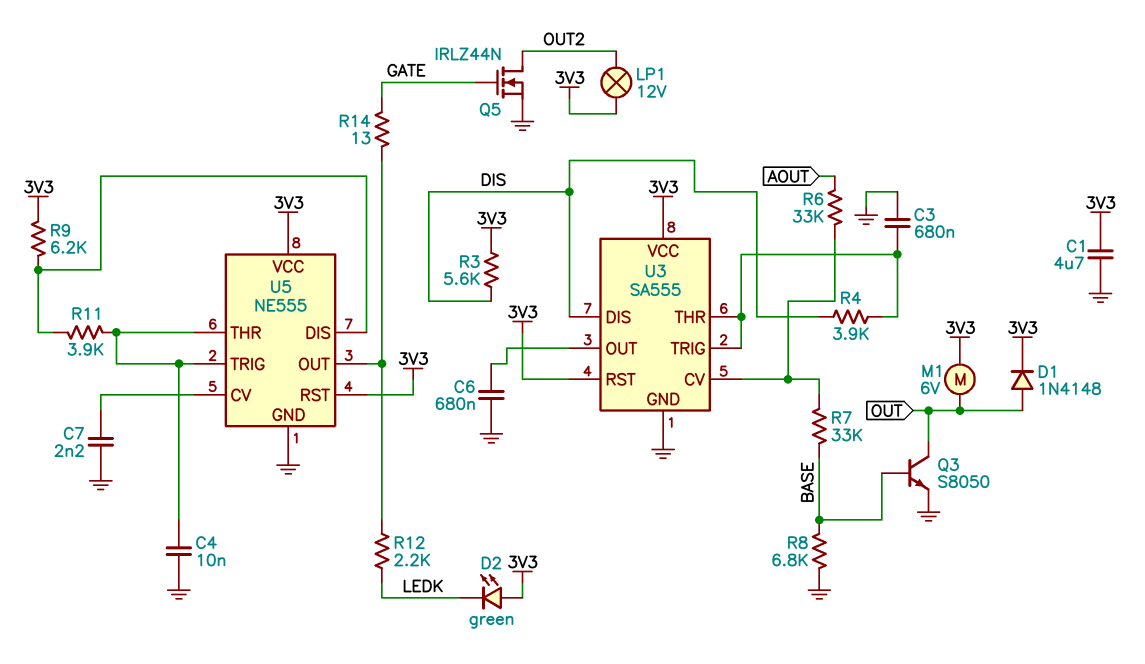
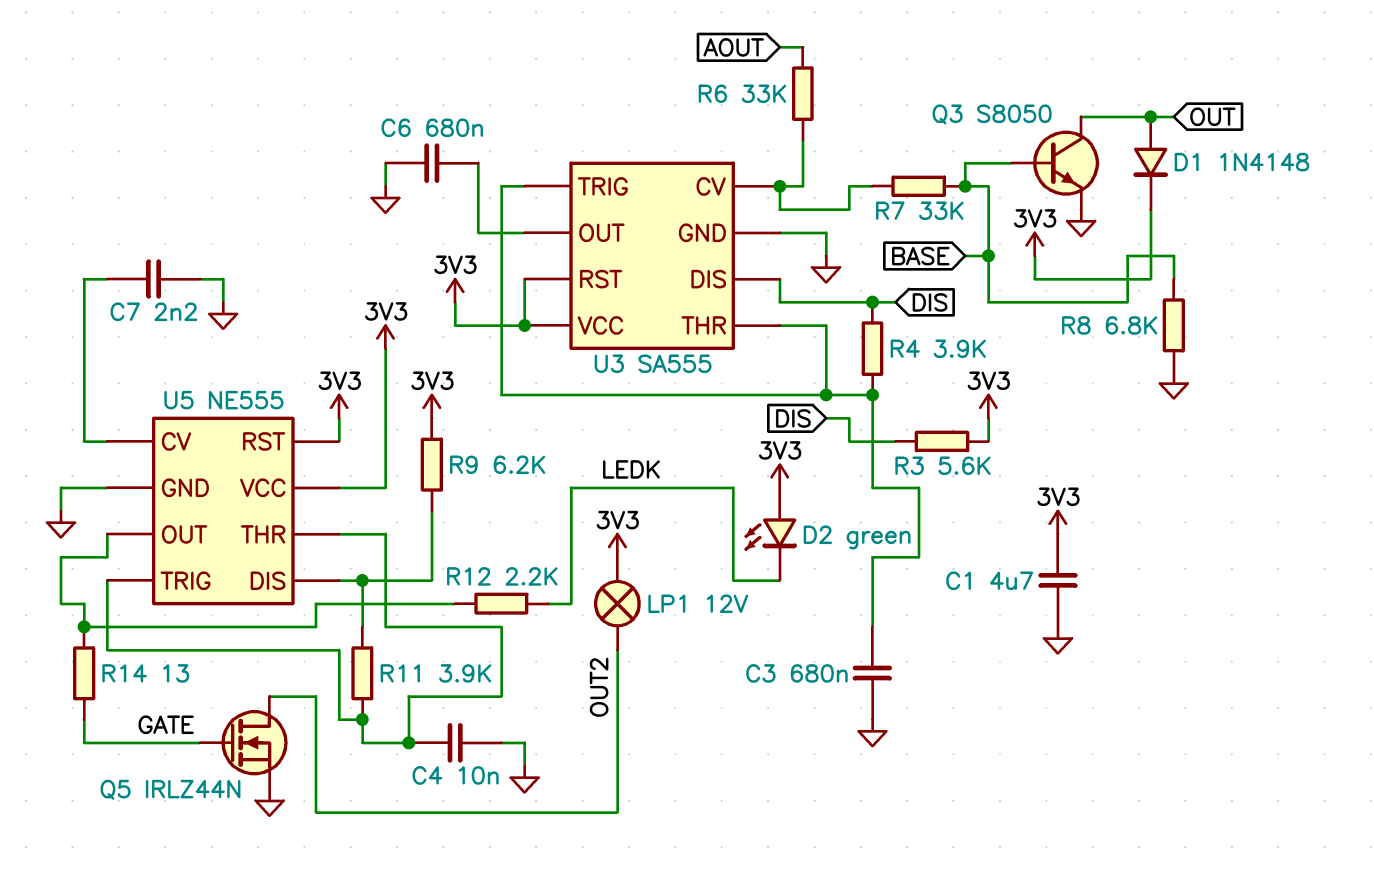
M1: motor 6V (3V3, OUT) -> none

